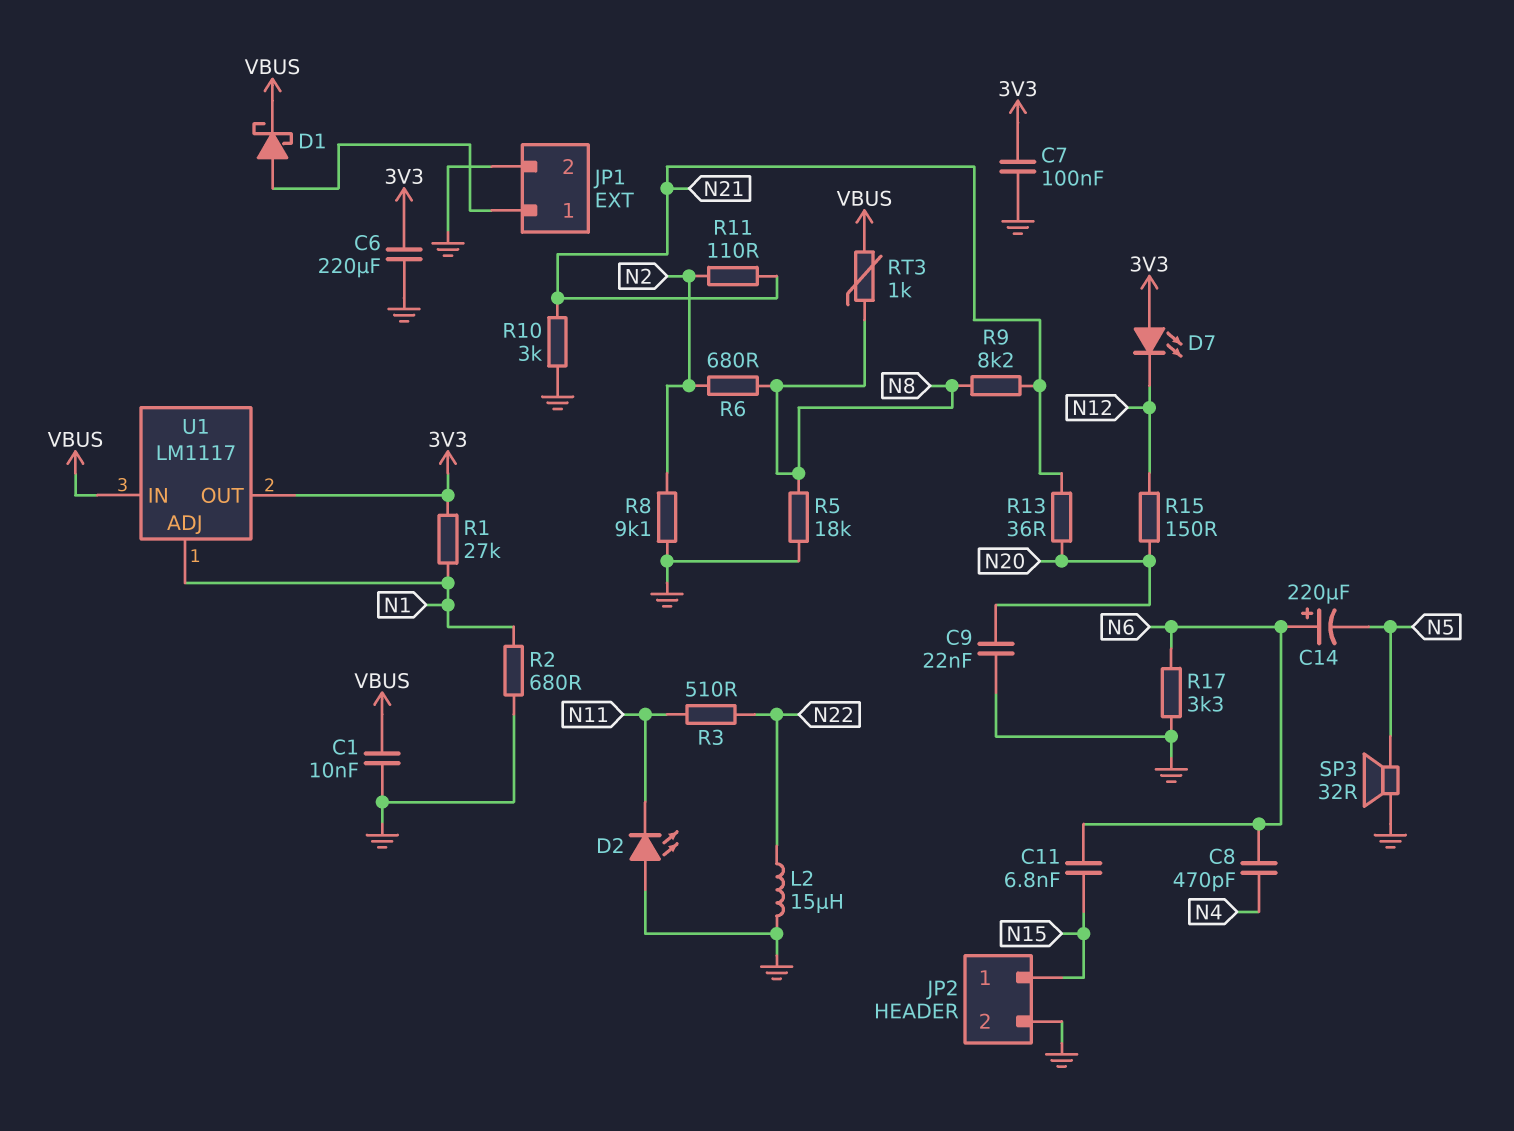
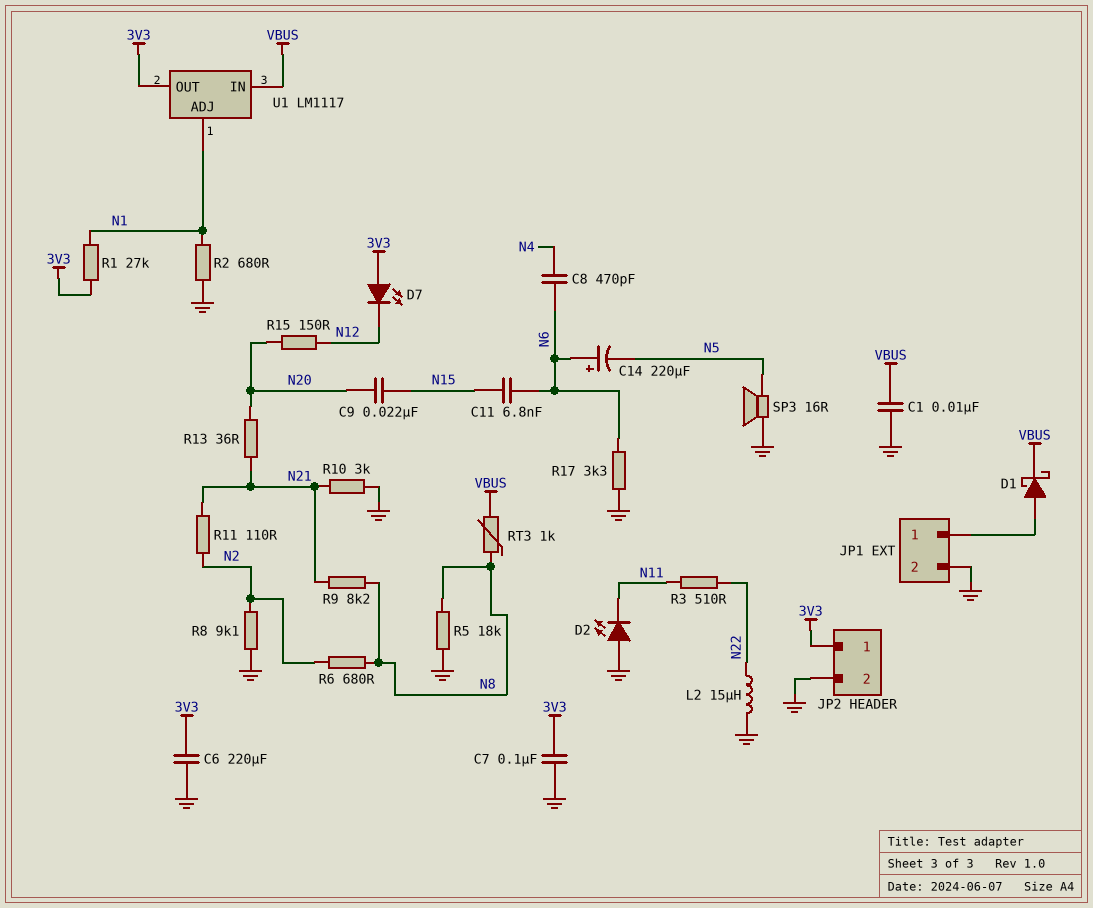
C9: 22nF (GND, N20) -> 22nF (N15, N20)
JP2 pin 1: N15 -> 3V3
SP3: speaker 32R (GND, N5) -> speaker 16R (GND, N5)

